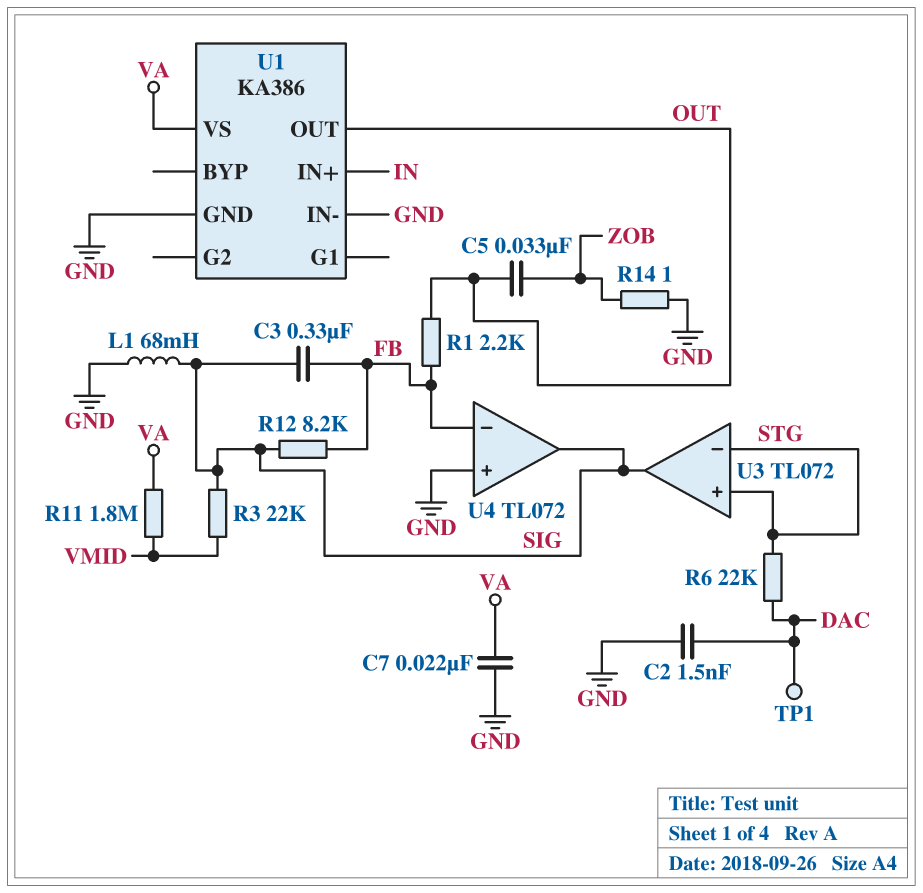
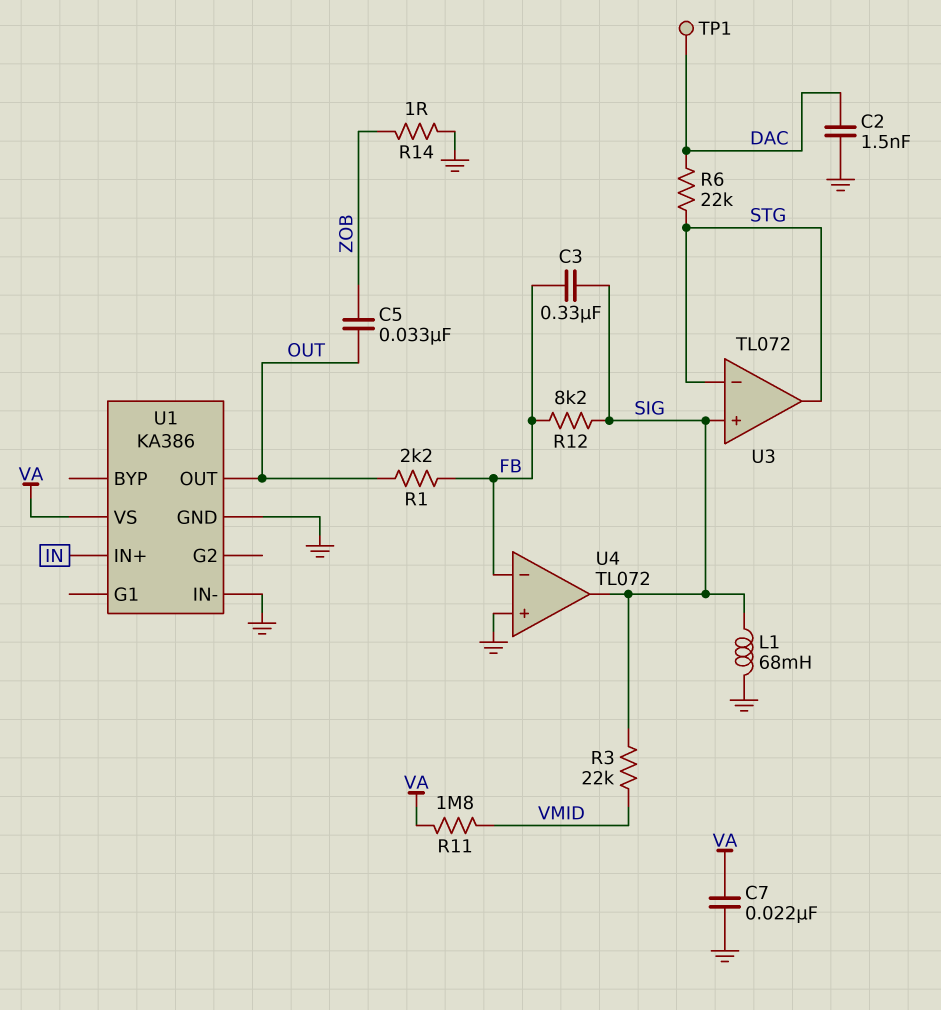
U3 pin in+: STG -> SIG
U3 pin out: SIG -> STG

